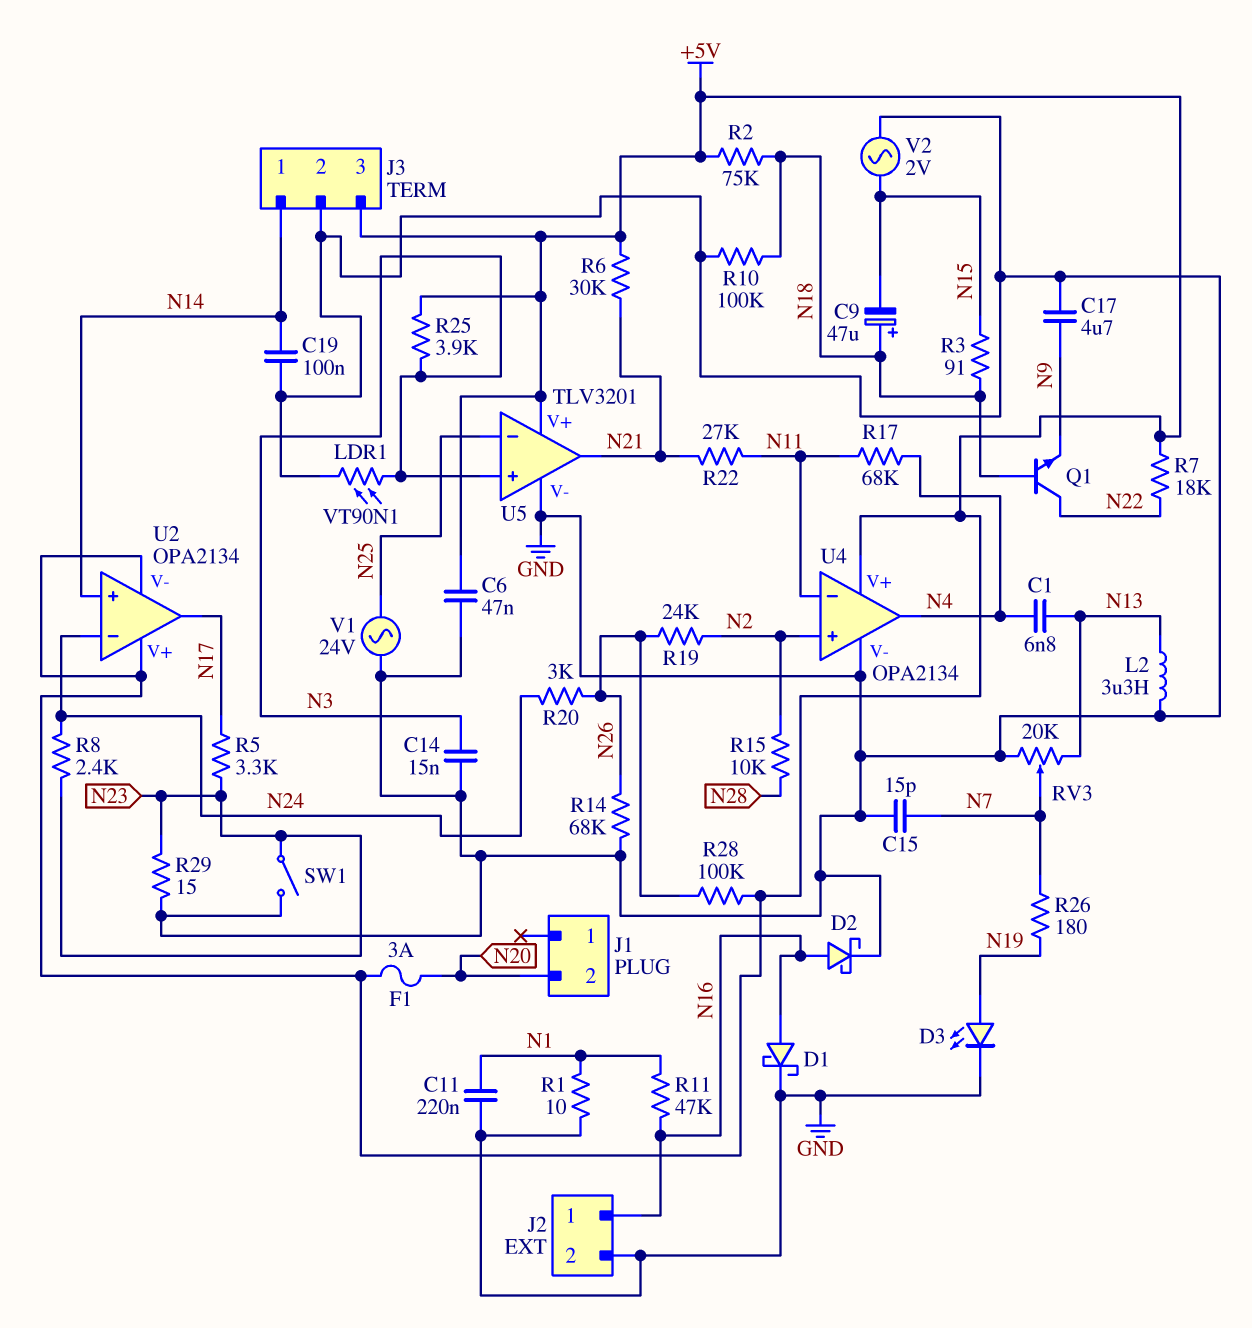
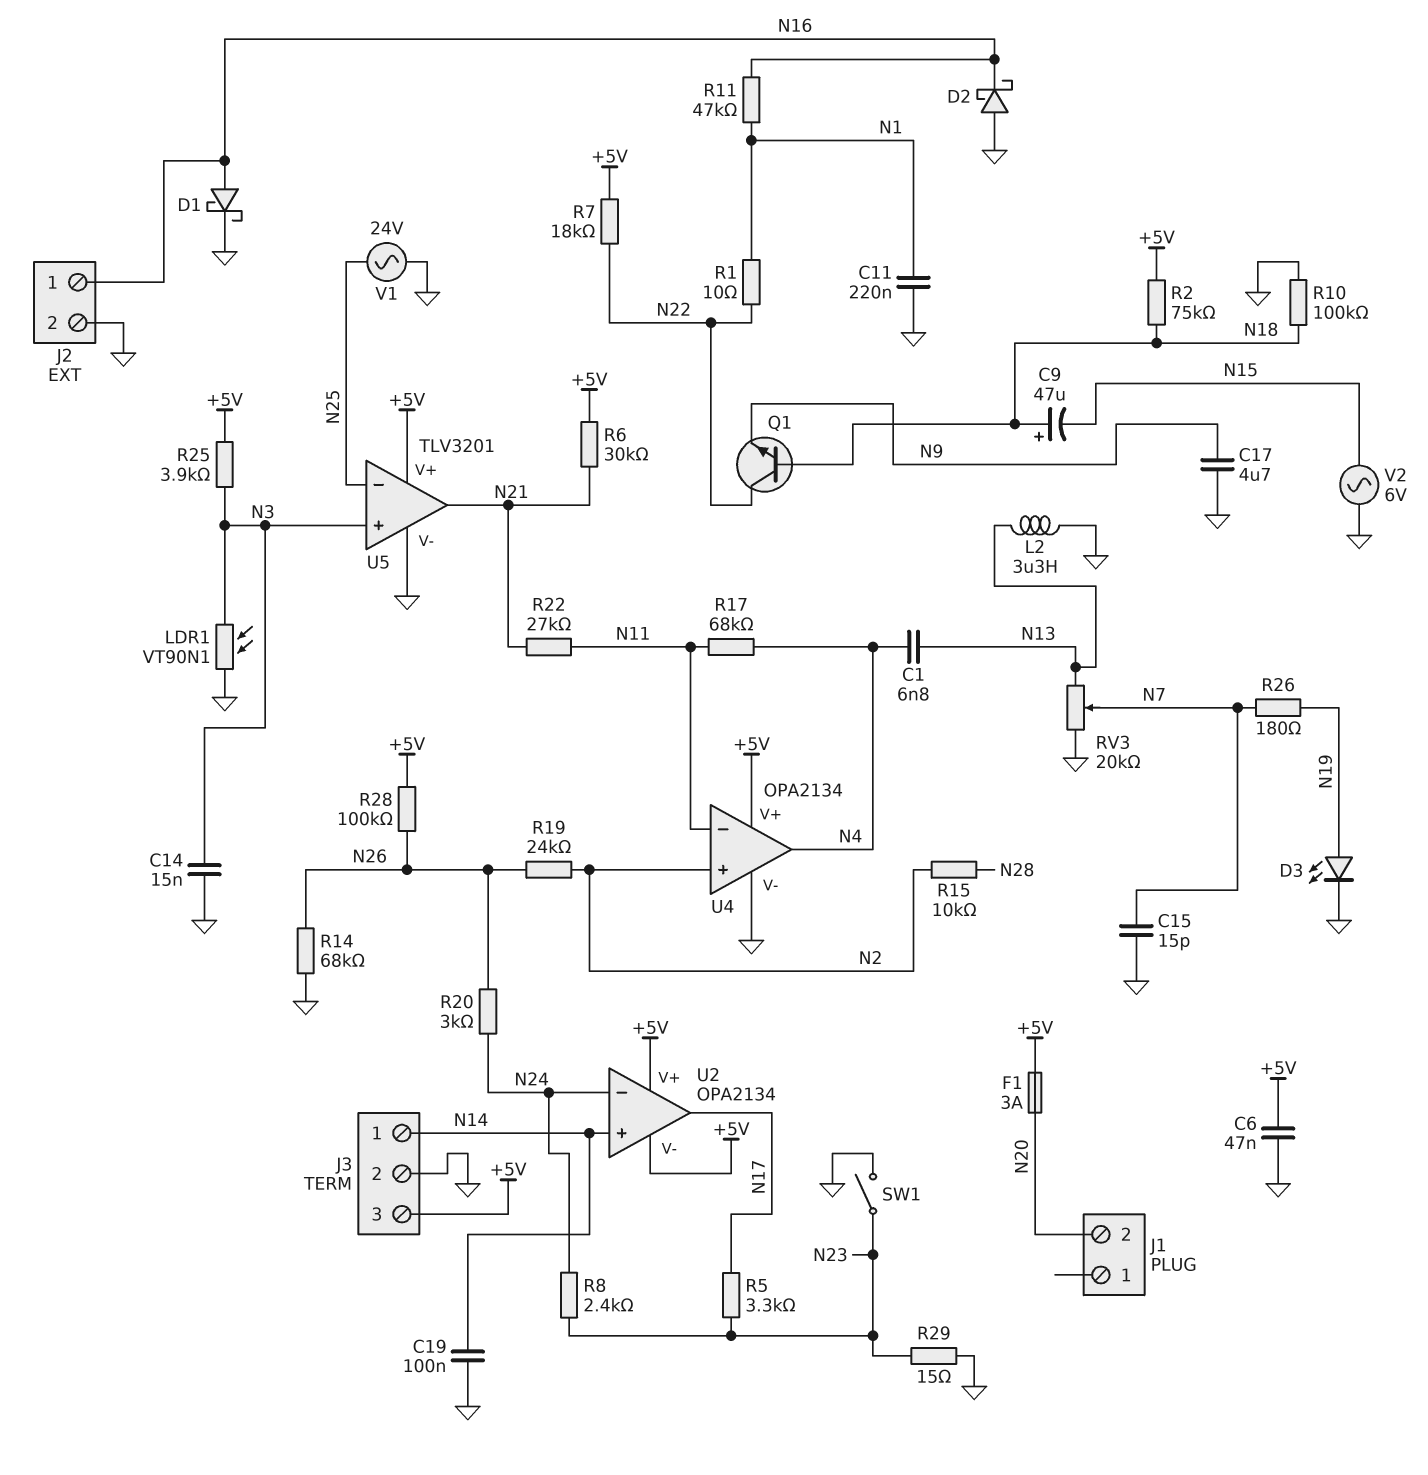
D2: schottky (A N16, K GND) -> schottky (A GND, K N16)
R1: 10 (GND, N1) -> 10 (N1, N22)
R3: 91 (N15, N18) -> none
V2: AC 2V (GND, N15) -> AC 6V (GND, N15)

